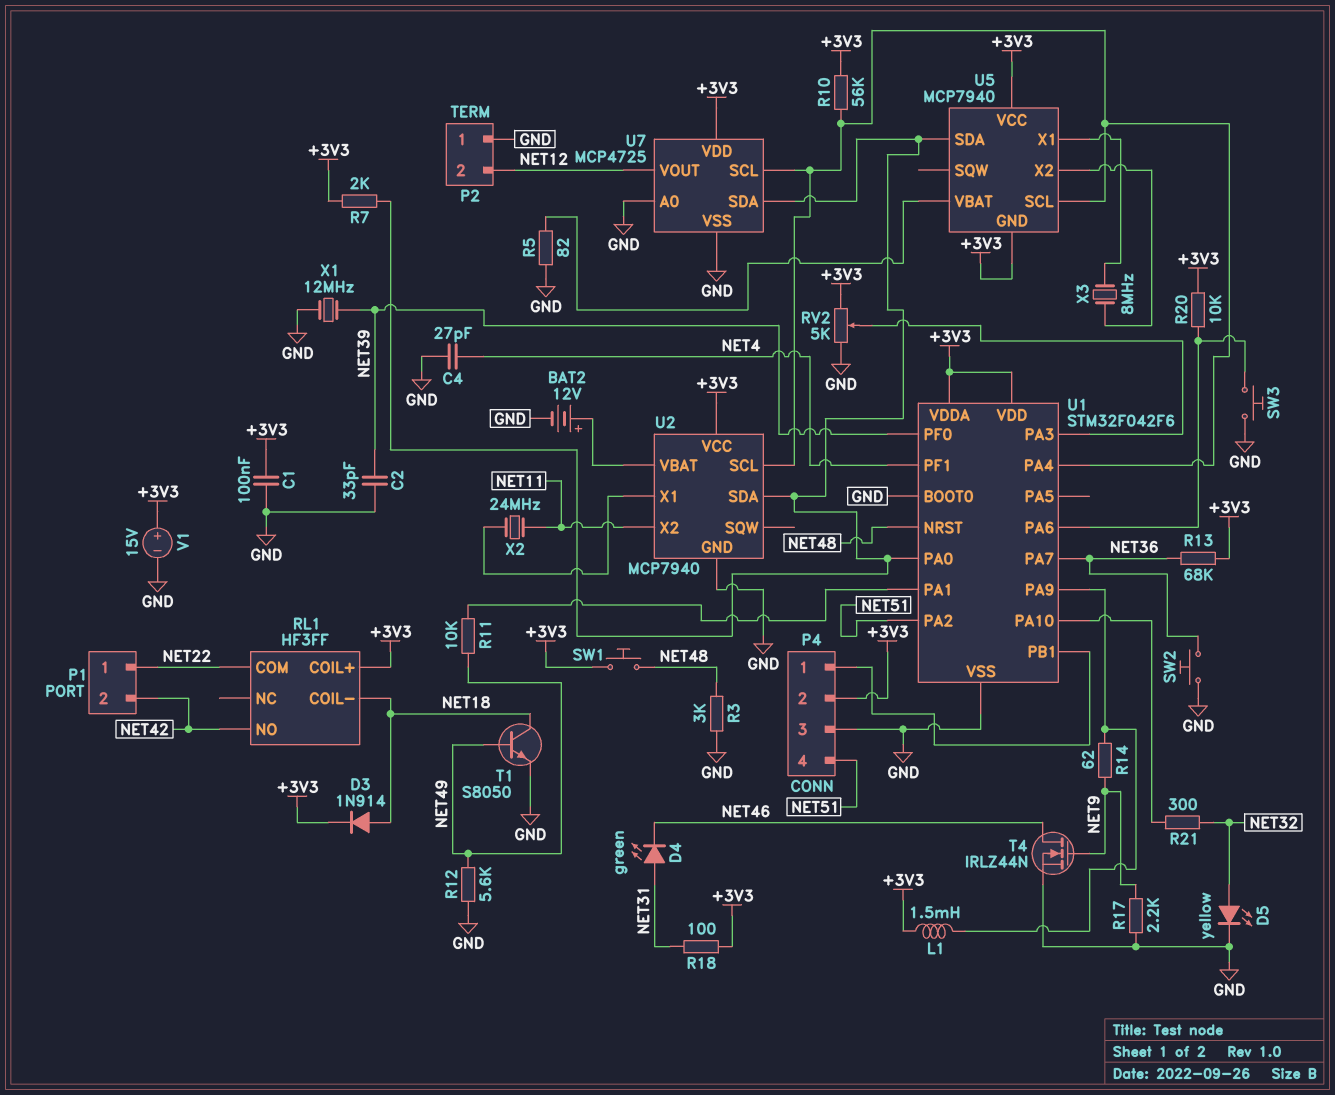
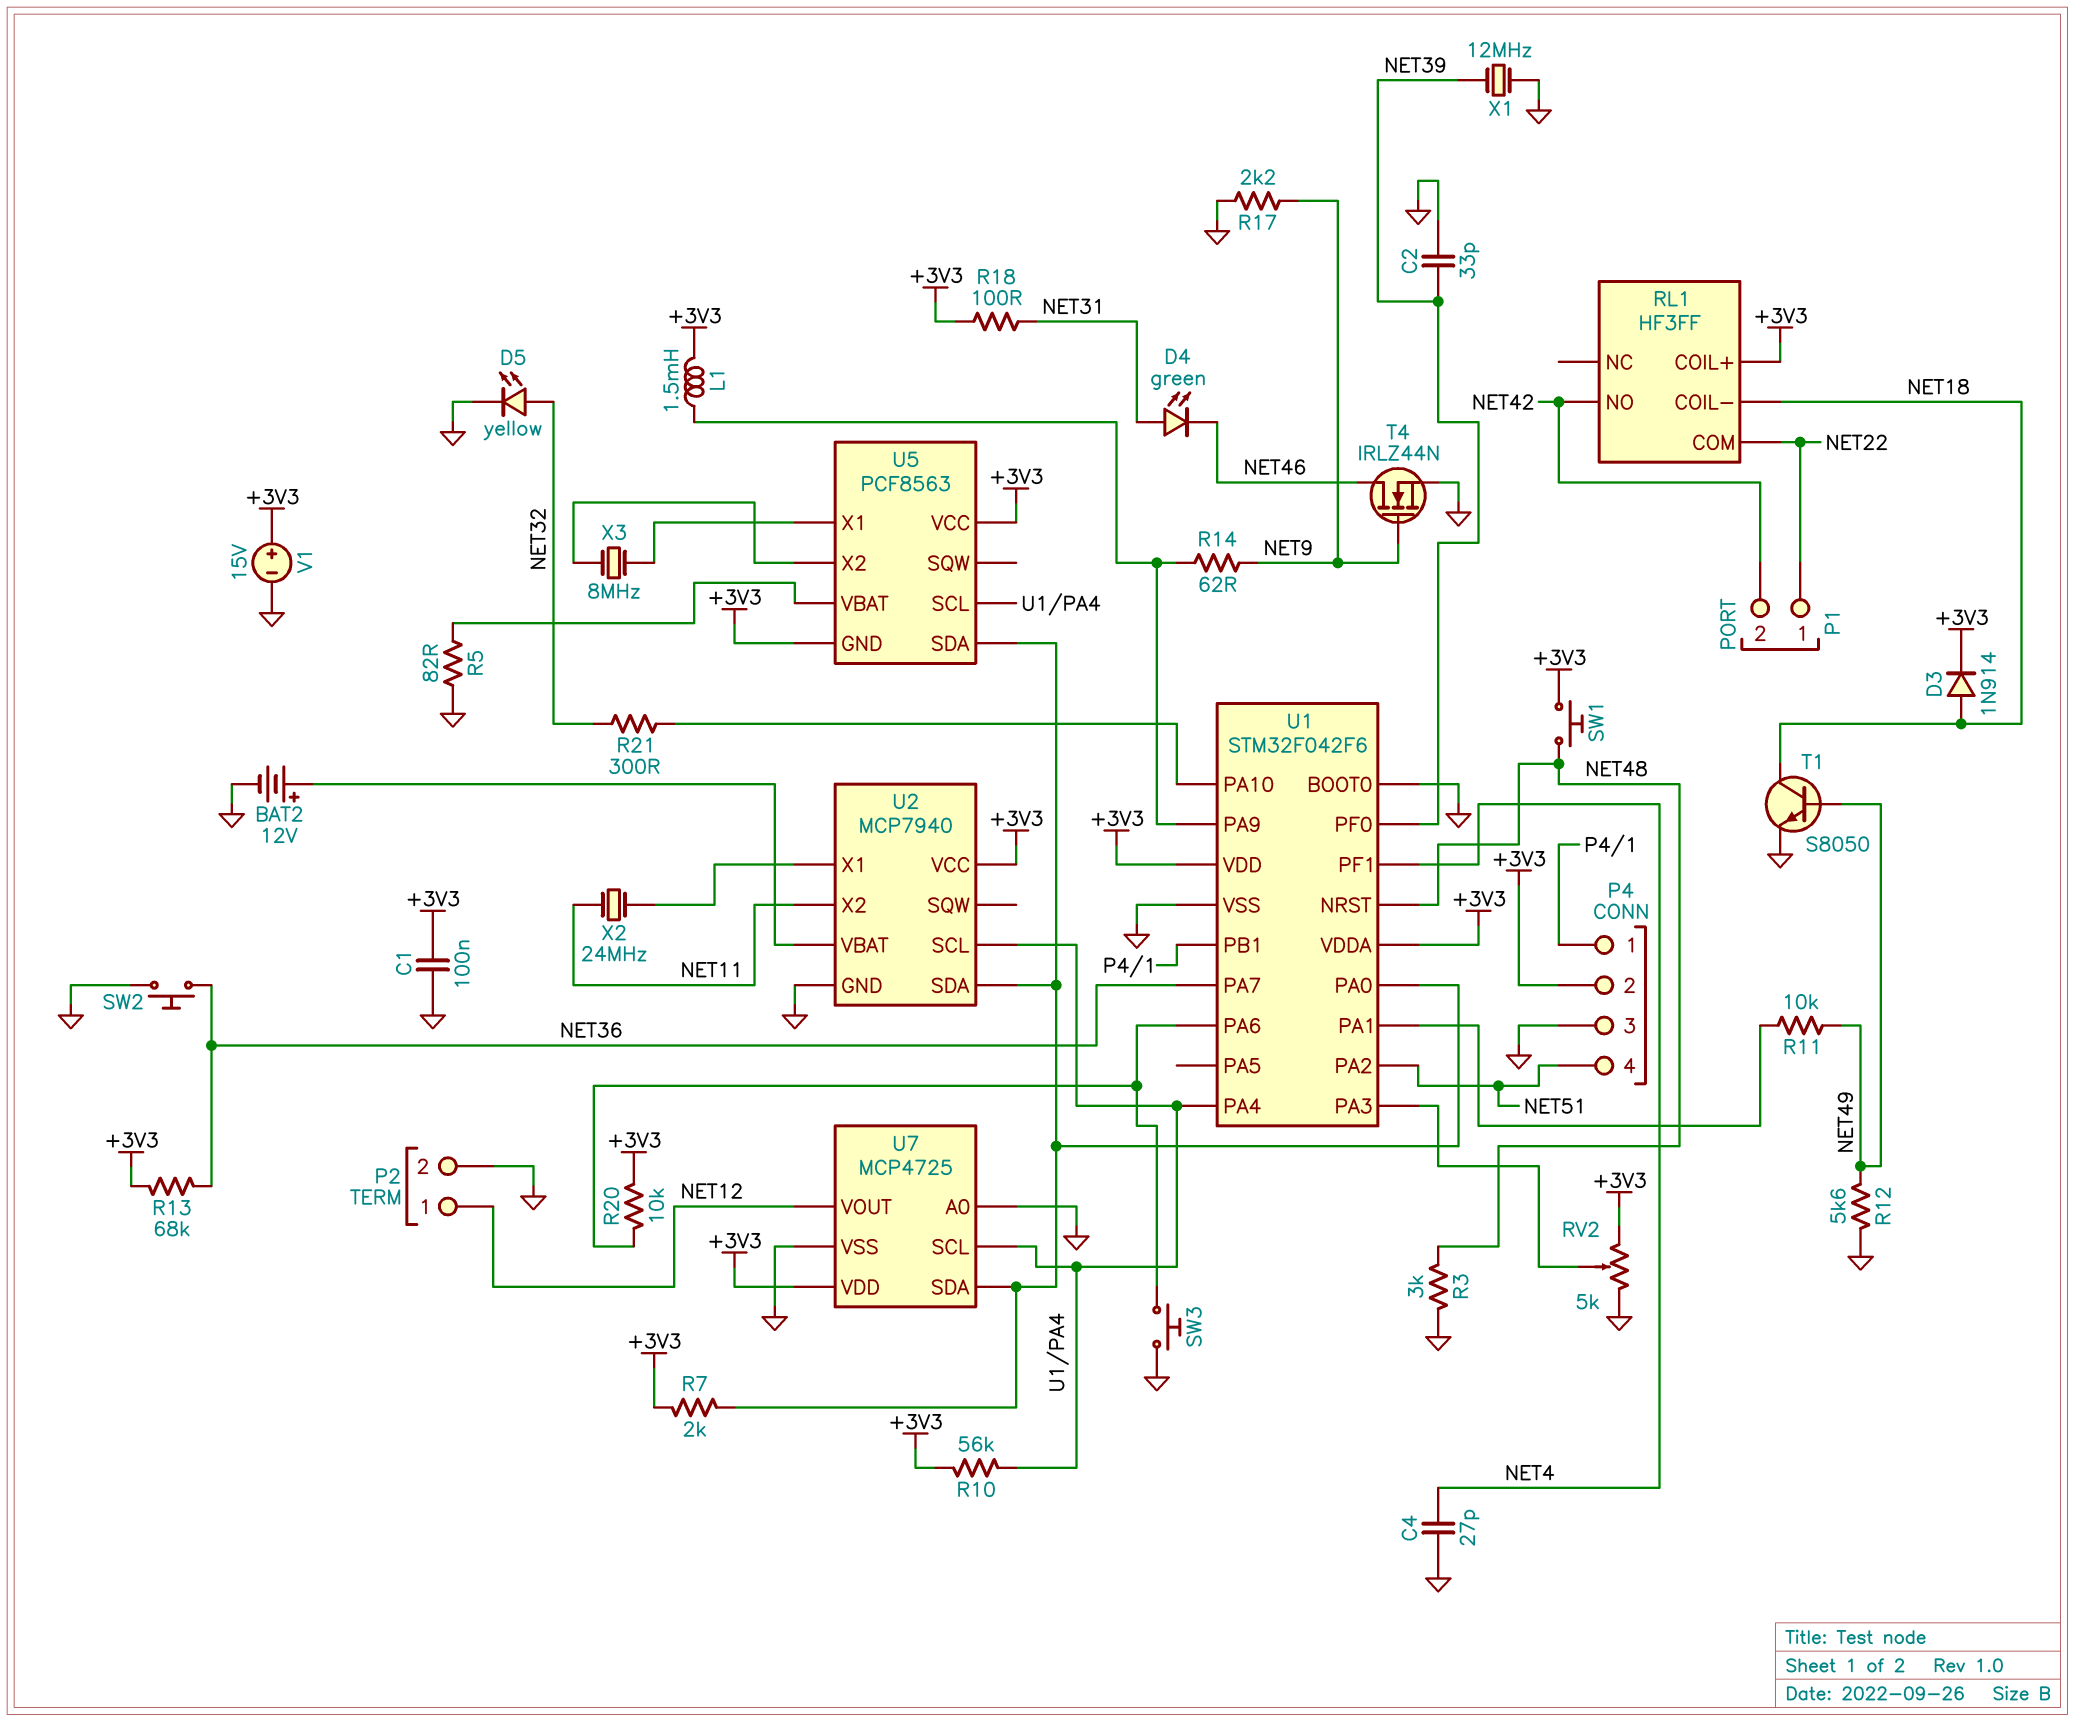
P2 pin 1: GND -> NET12
P2 pin 2: NET12 -> GND
U5: MCP7940 -> PCF8563

